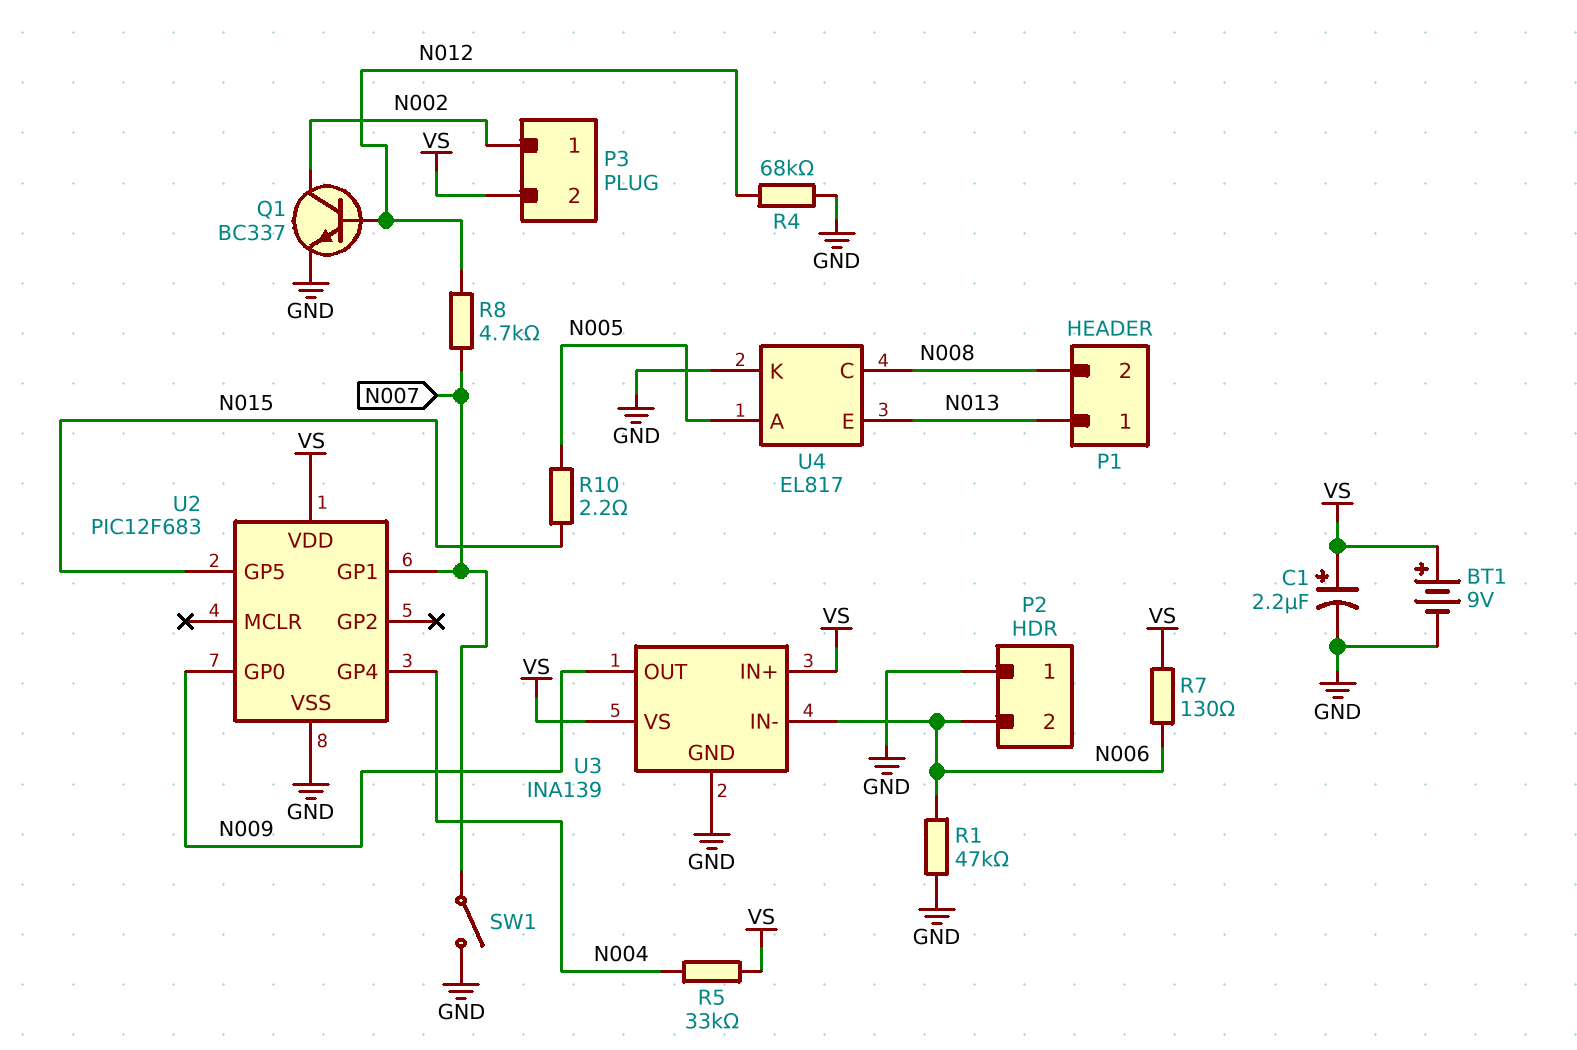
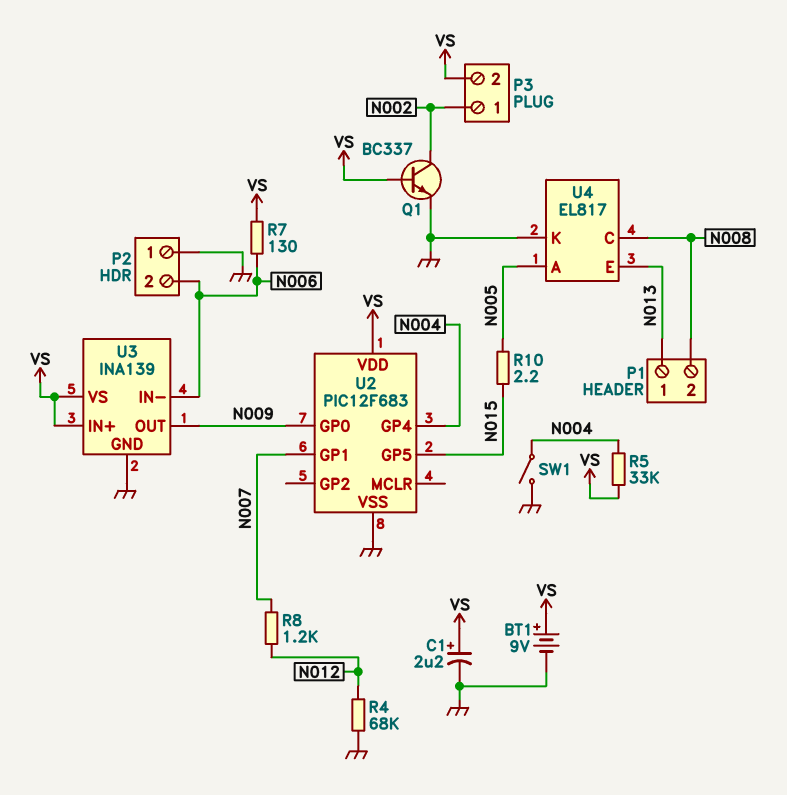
Q1: NPN BC337 (B N012, C N002, E GND) -> NPN BC337 (B VS, C N002, E GND)
R1: 47k (GND, N006) -> none
R8: 4.7k (N007, N012) -> 1.2k (N007, N012)
SW1: switch (GND, N007) -> switch (GND, N004)

